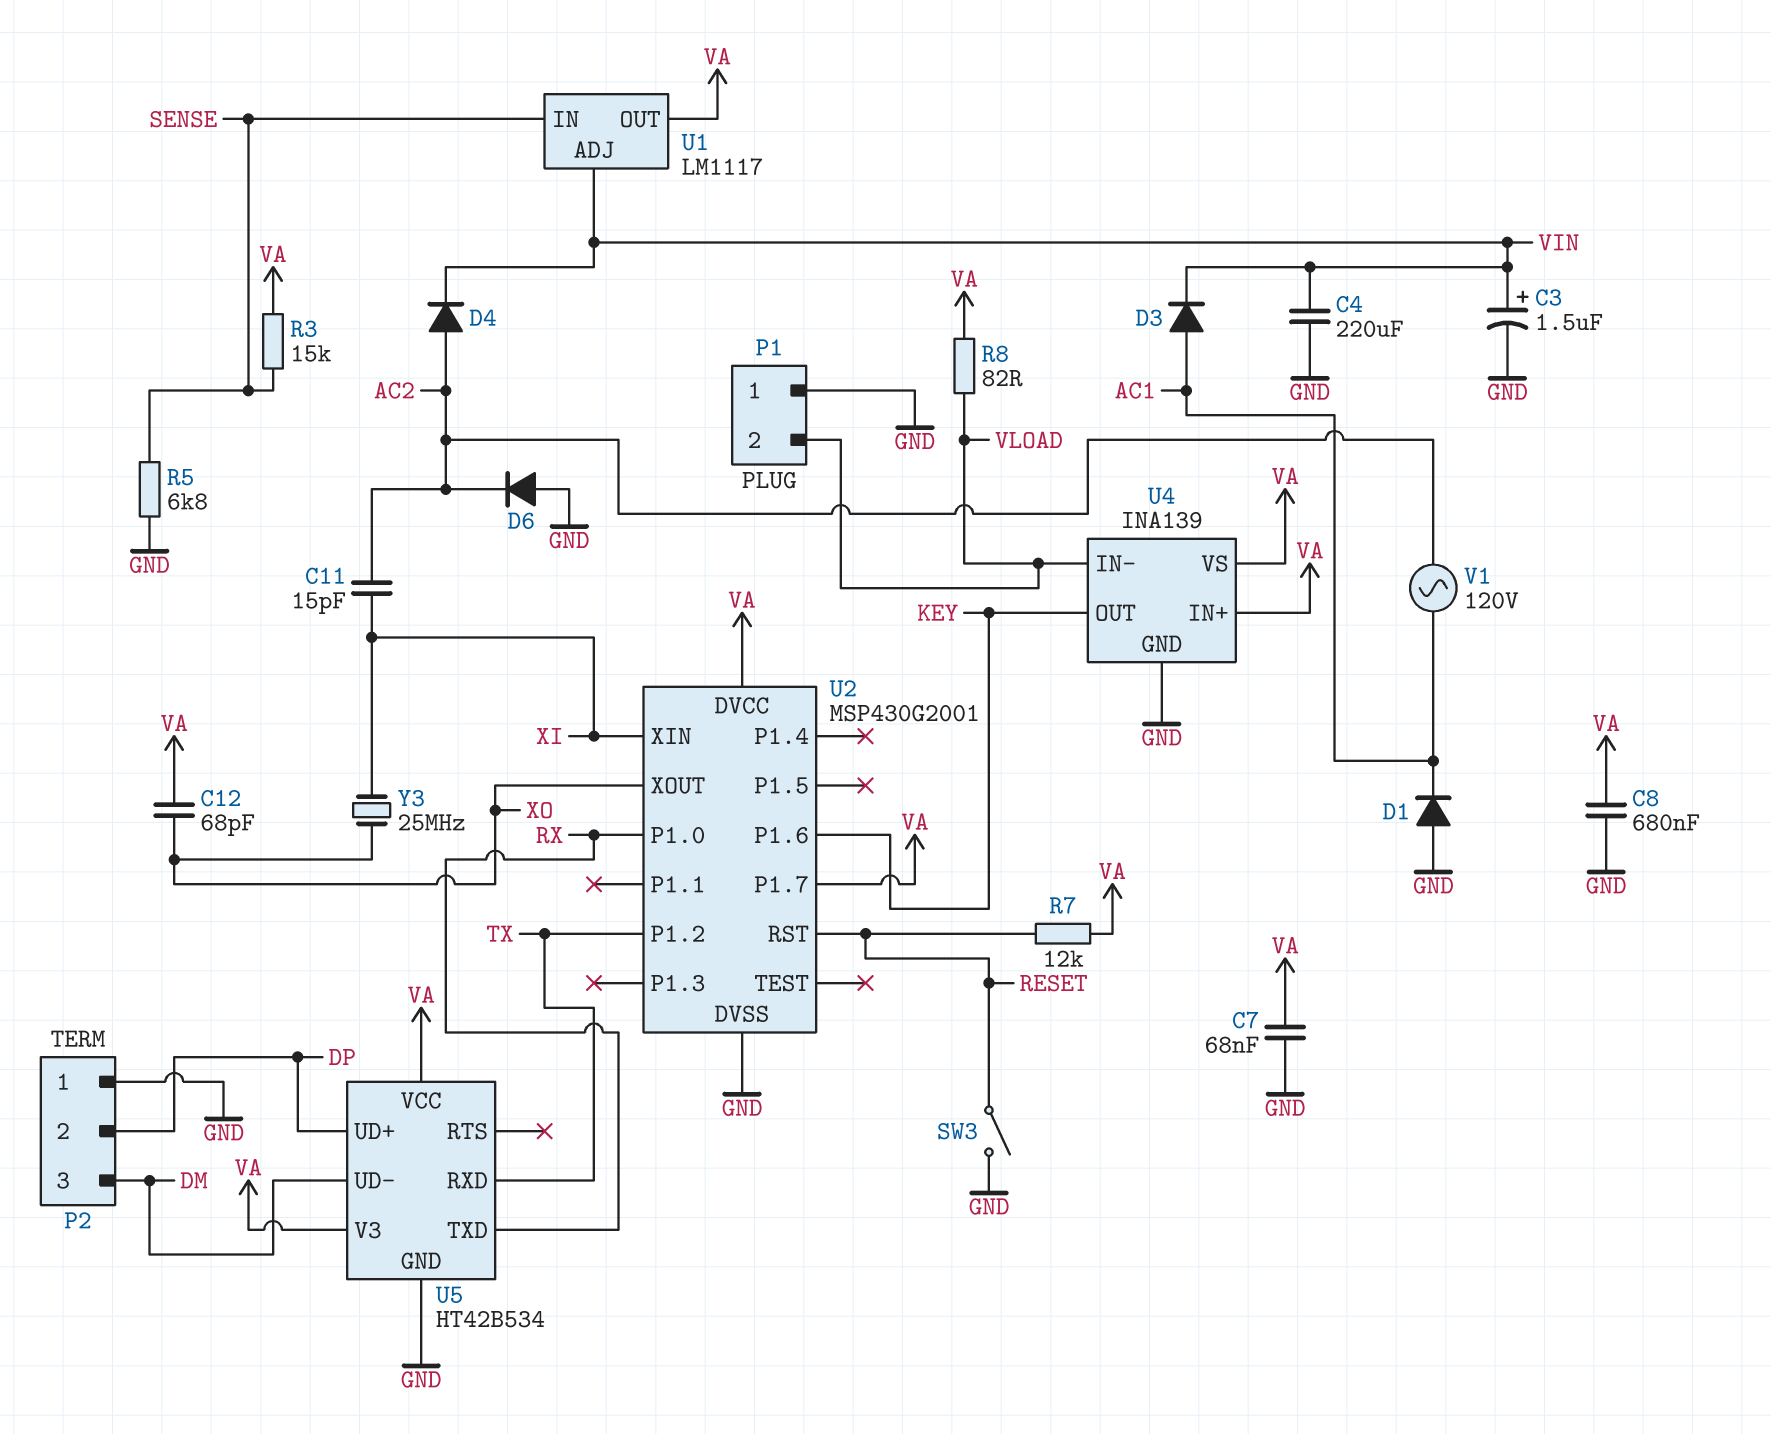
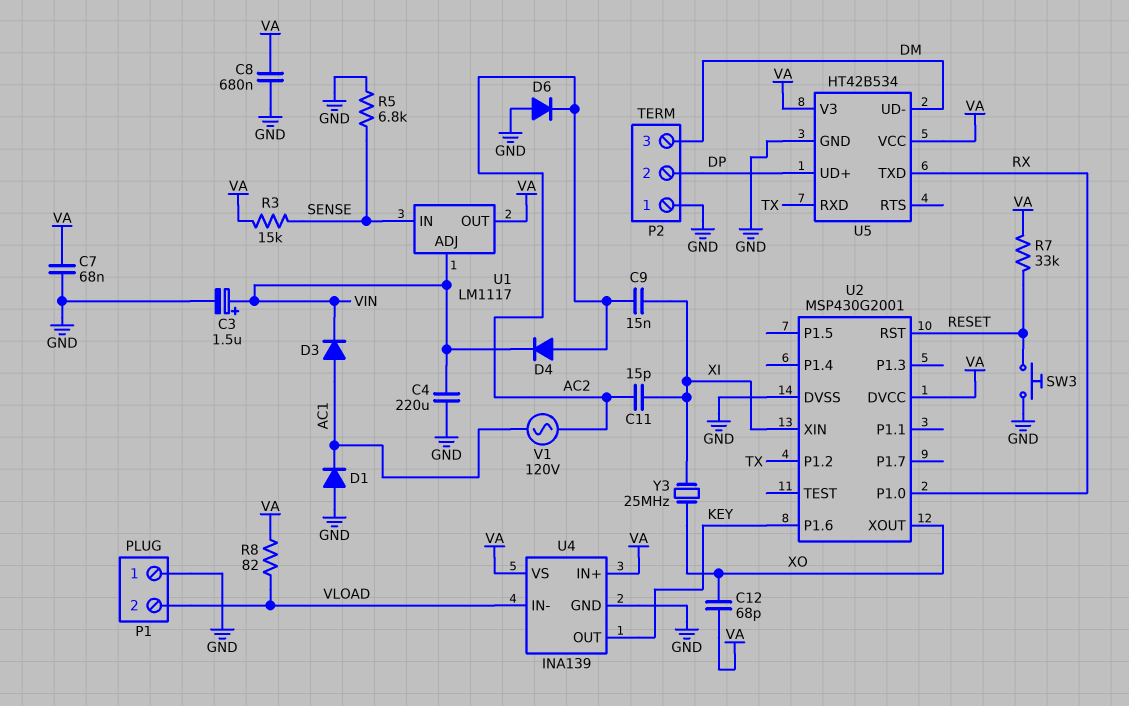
C9: none -> 15nF (AC2, XI)
R7: 12k (RESET, VA) -> 33k (RESET, VA)
SW3: switch (GND, RESET) -> button (GND, RESET)
U2 pin P1.7: VA -> none

